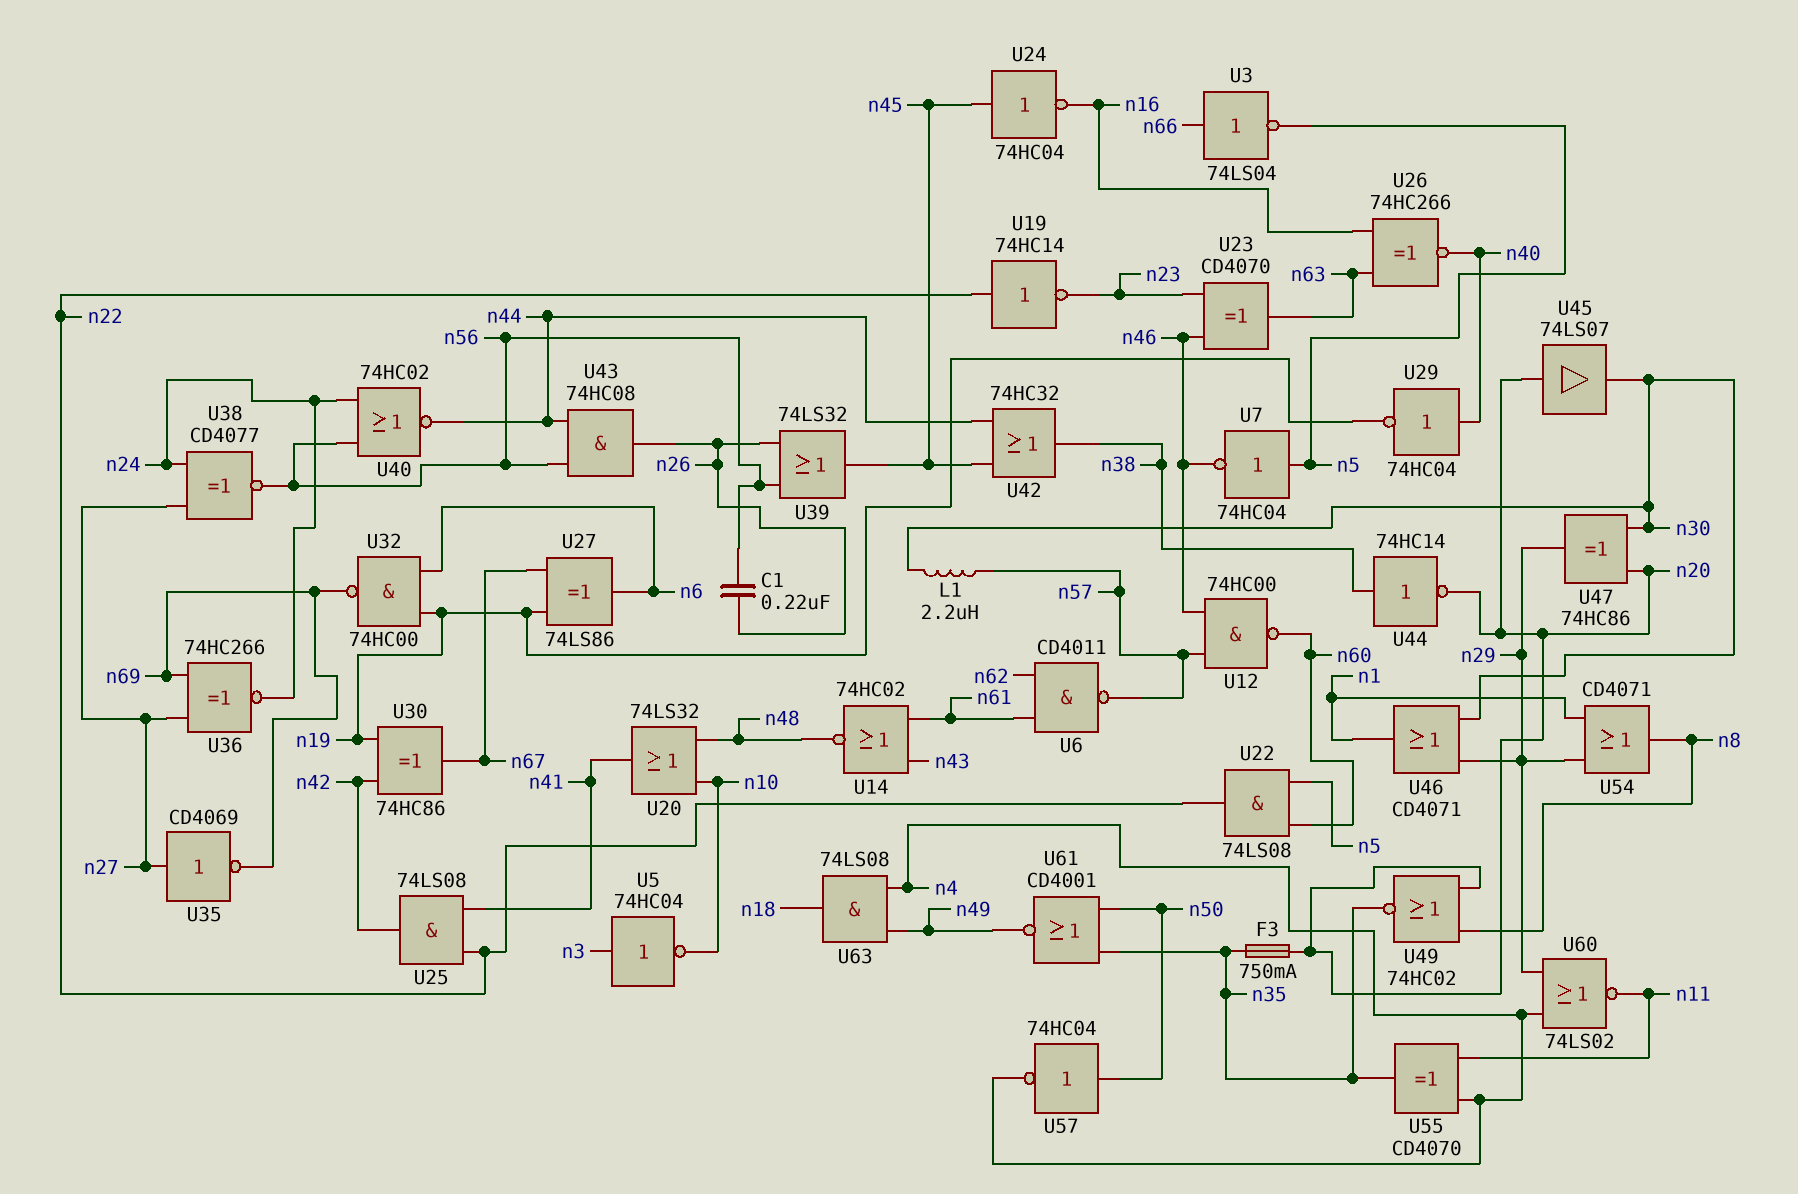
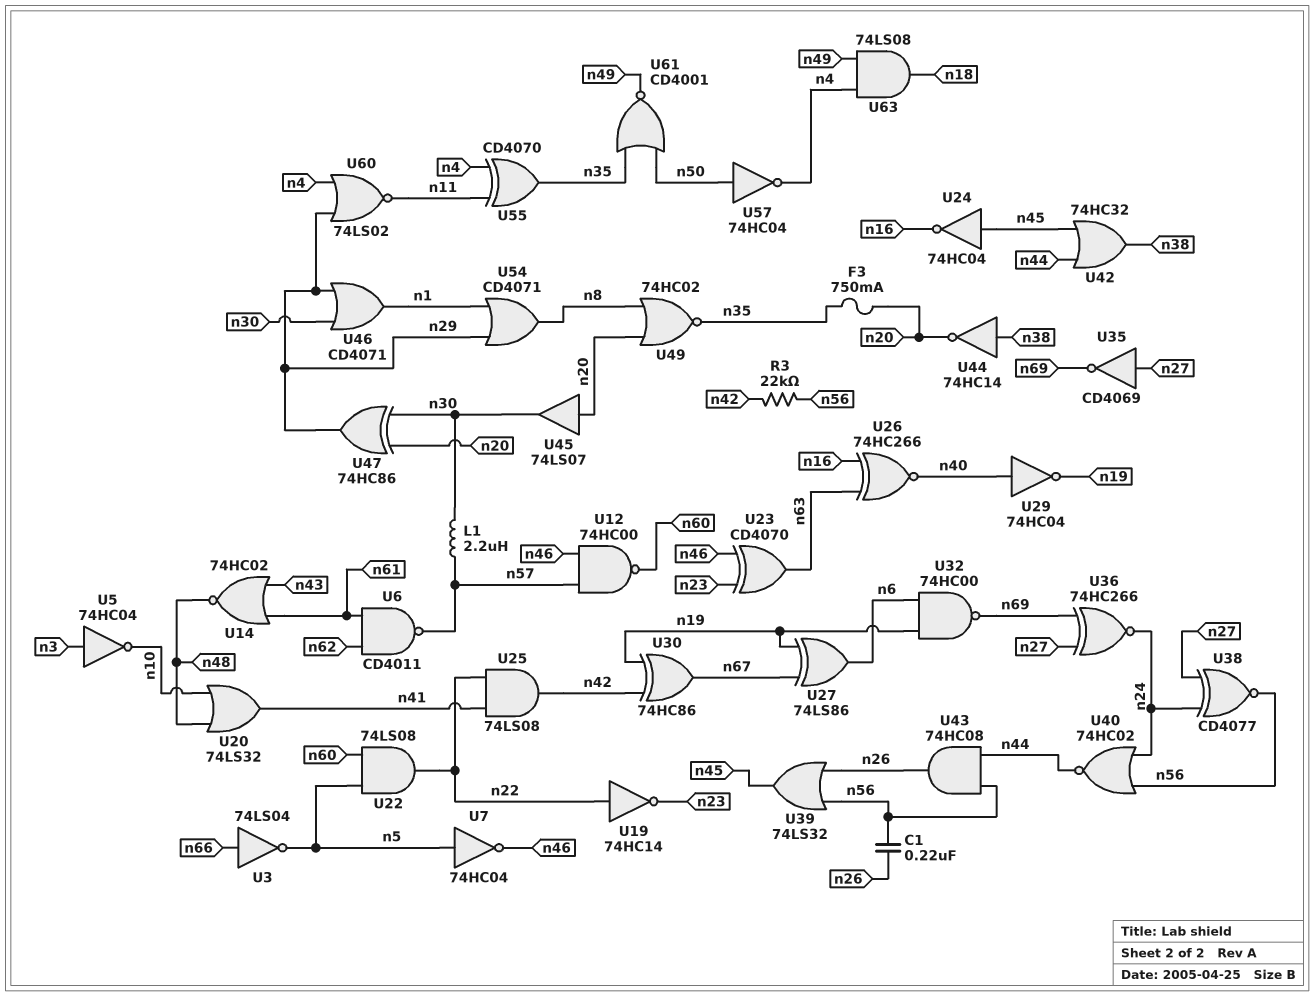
R3: none -> 22k (n42, n56)

